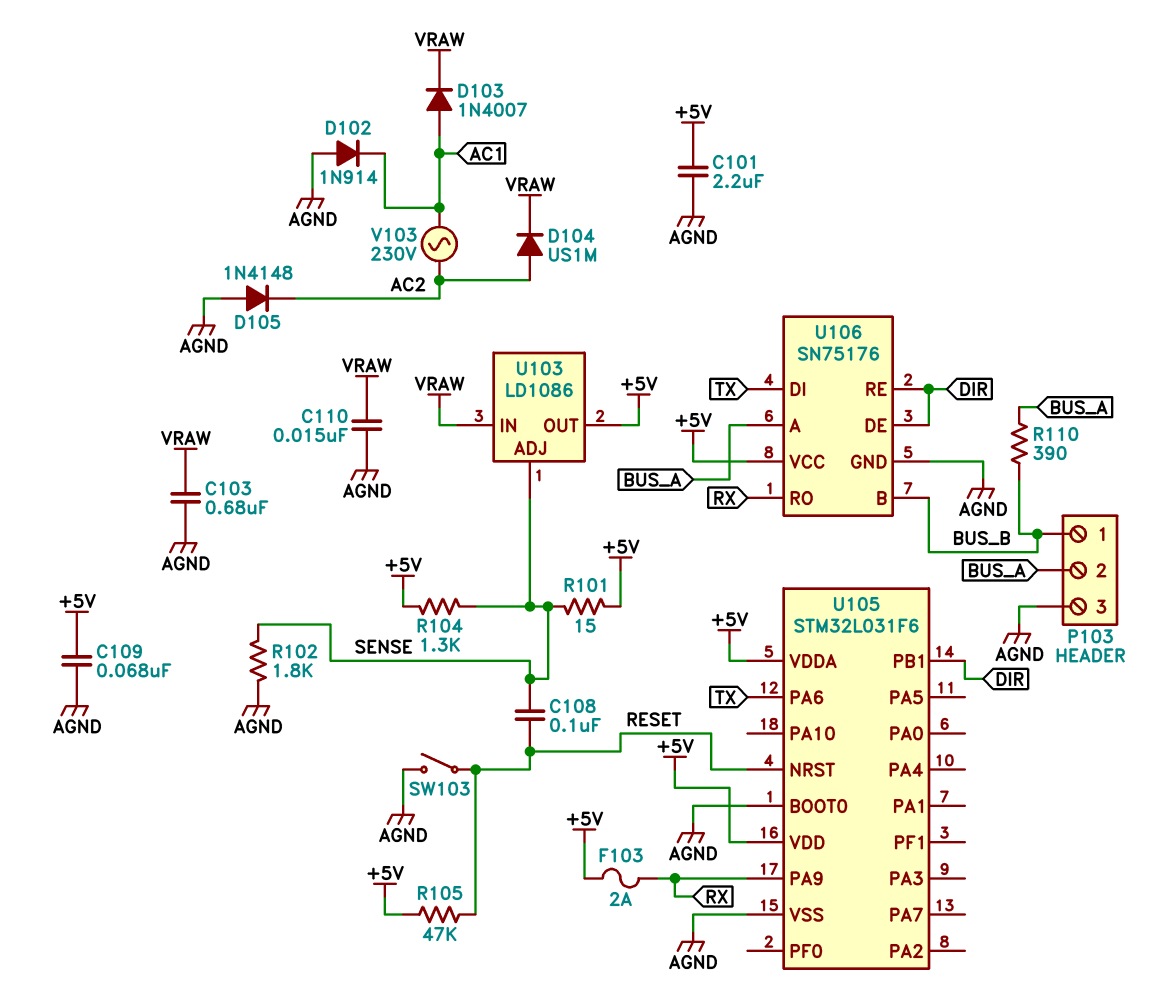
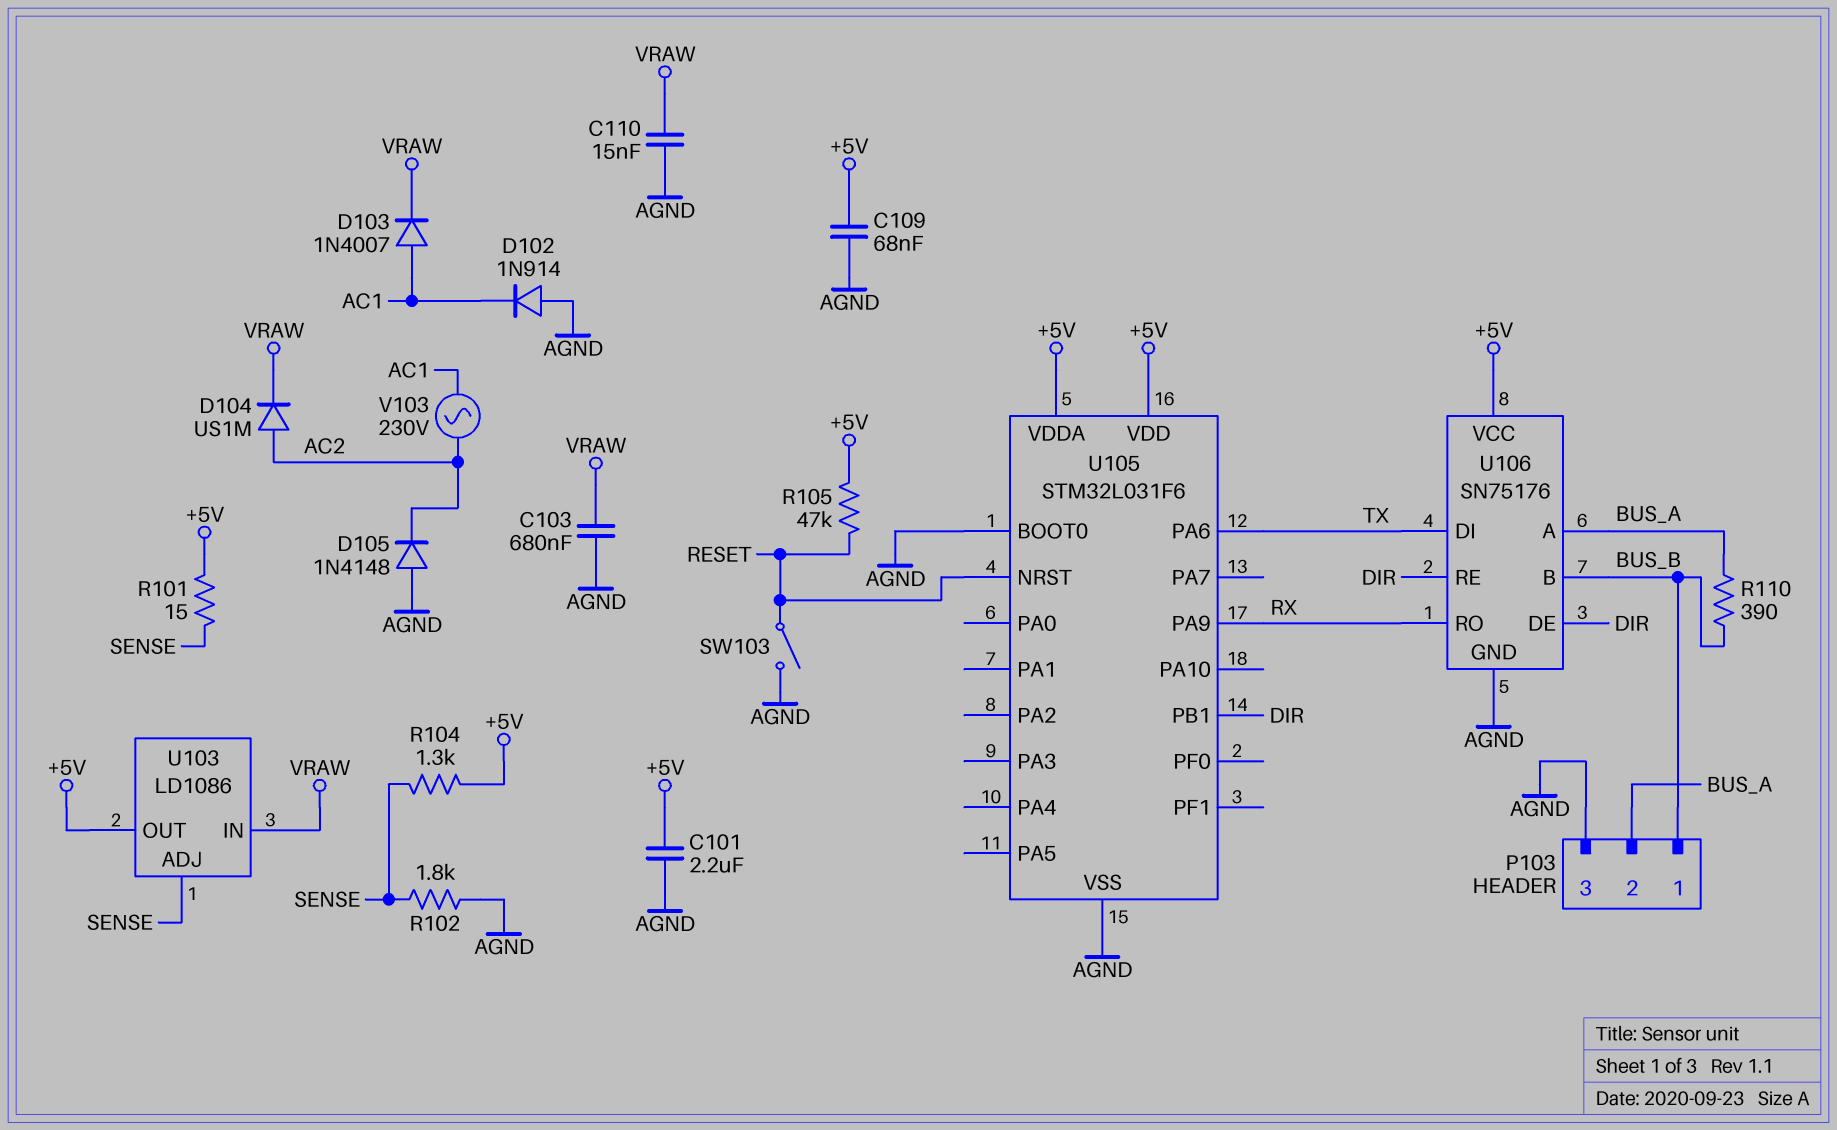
C108: 100nF (RESET, SENSE) -> none
F103: 2A (+5V, RX) -> none

